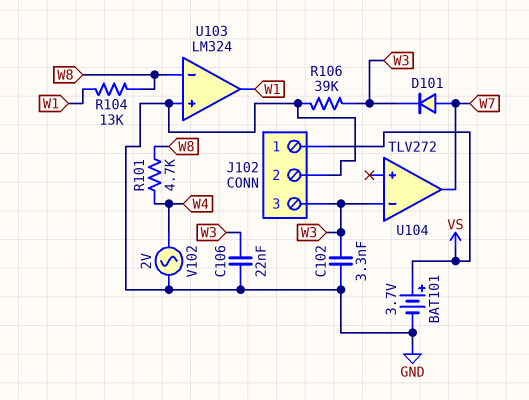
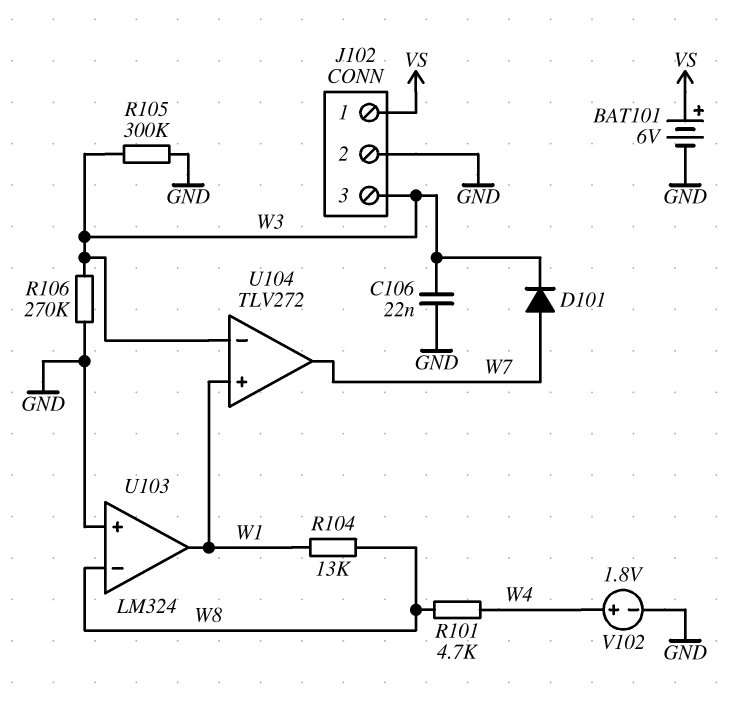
BAT101: 3.7V (plus VS, minus GND) -> 6V (plus VS, minus GND)
C102: 3.3nF (GND, W3) -> none
R105: none -> 300k (GND, W3)
R106: 39k (GND, W3) -> 270k (GND, W3)
U104 pin in+: none -> W1
V102: AC 2V (GND, W4) -> 1.8V (plus W4, minus GND)

